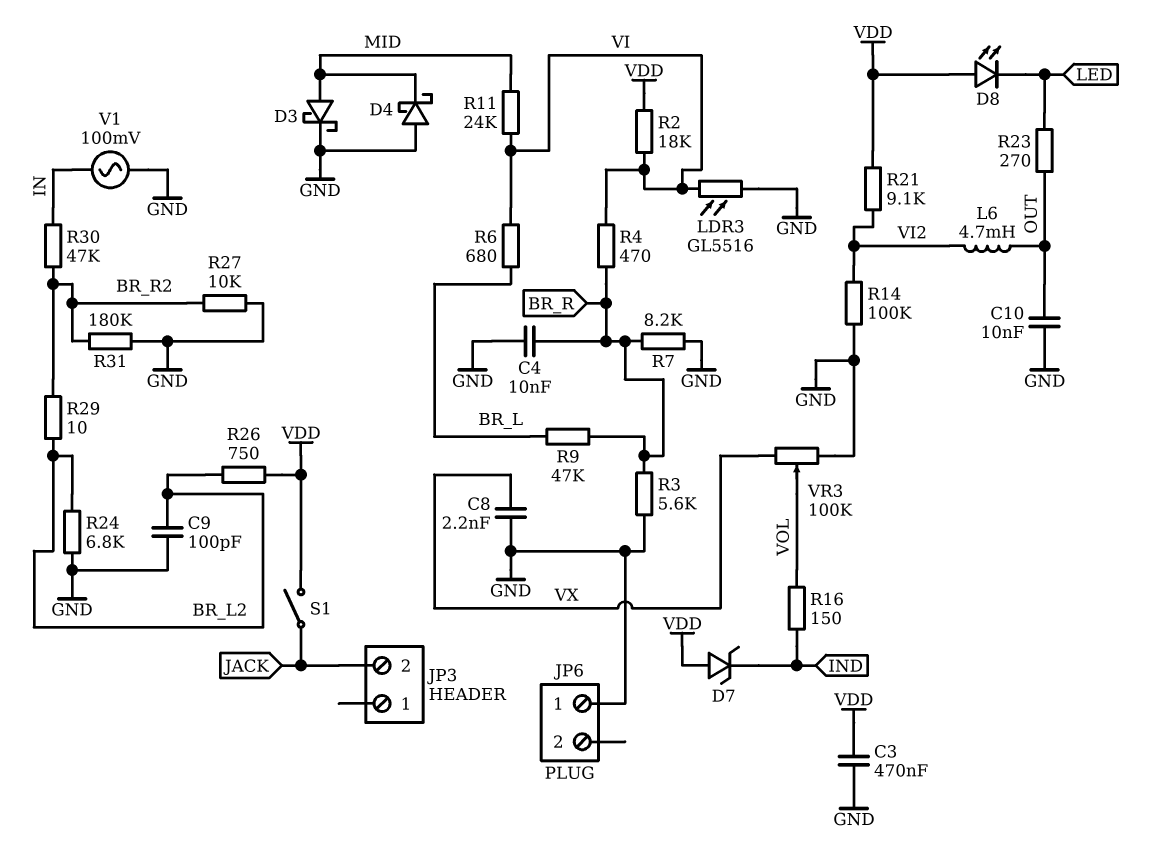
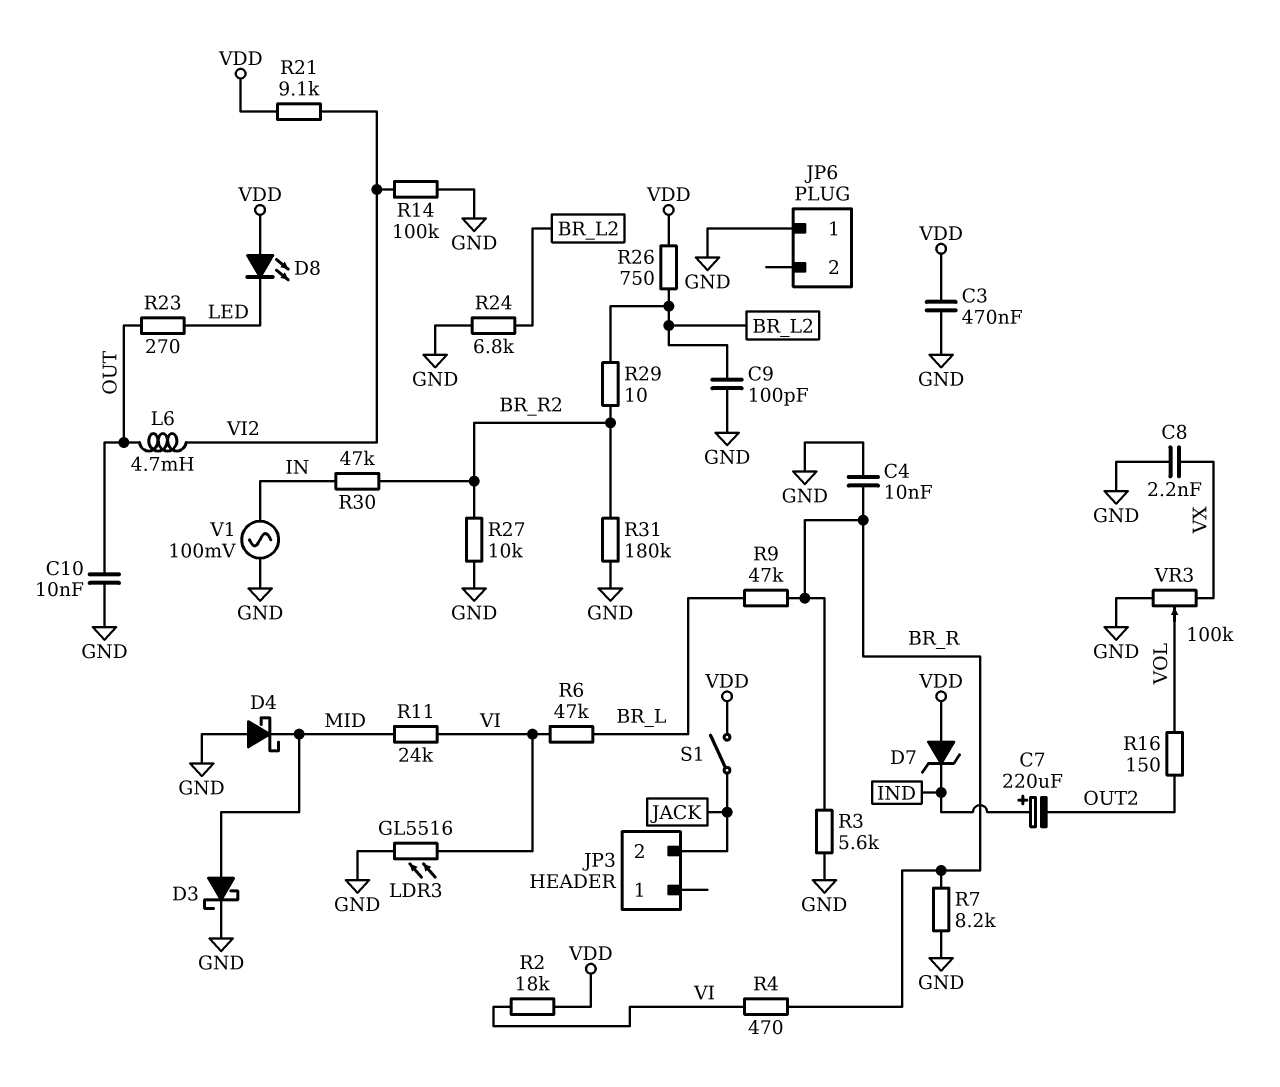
C7: none -> 220uF (plus IND, minus OUT2)
R6: 680 (BR_L, VI) -> 47k (BR_L, VI)
R16: 150 (IND, VOL) -> 150 (OUT2, VOL)

